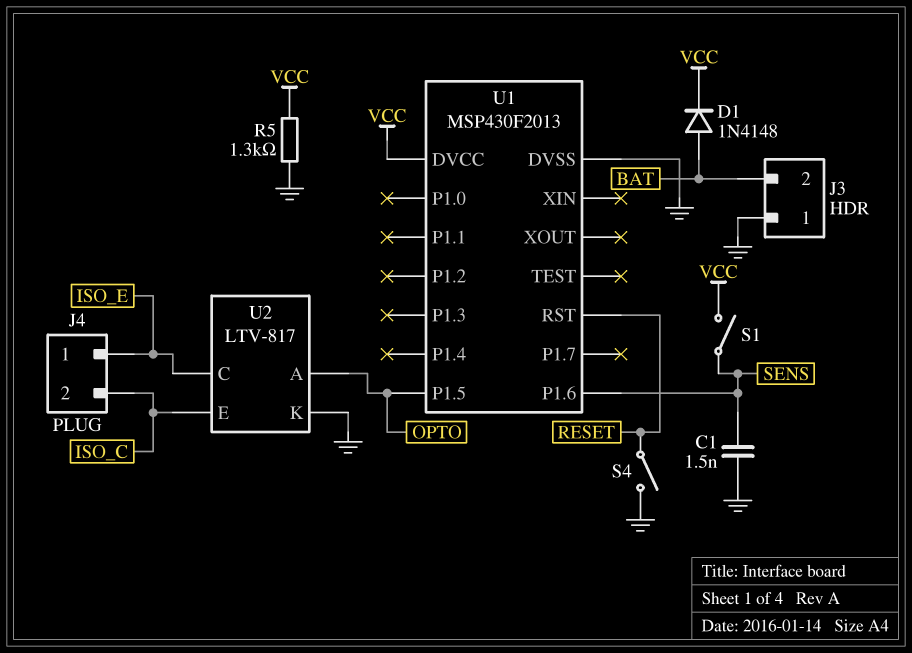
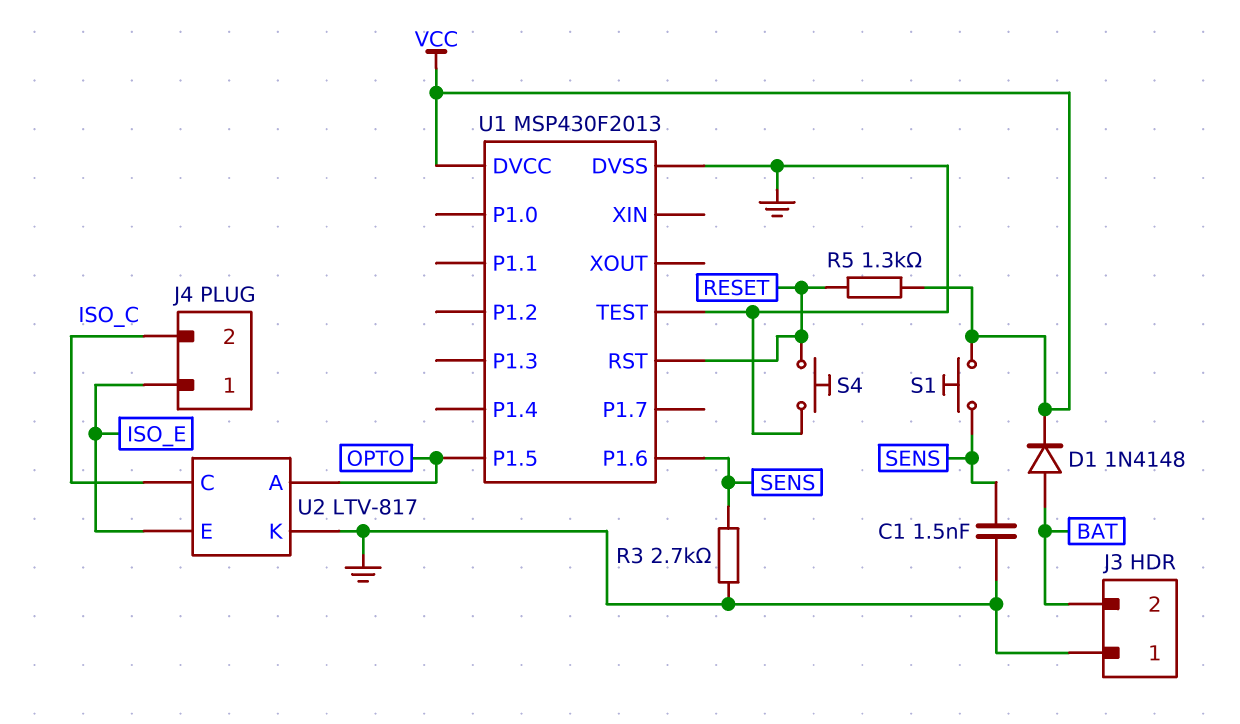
R3: none -> 2.7k (GND, SENS)
R5: 1.3k (GND, VCC) -> 1.3k (RESET, VCC)
S1: switch (SENS, VCC) -> button (SENS, VCC)
S4: switch (GND, RESET) -> button (GND, RESET)
U1 pin TEST: none -> GND
U2 pin C: ISO_E -> ISO_C
U2 pin E: ISO_C -> ISO_E

